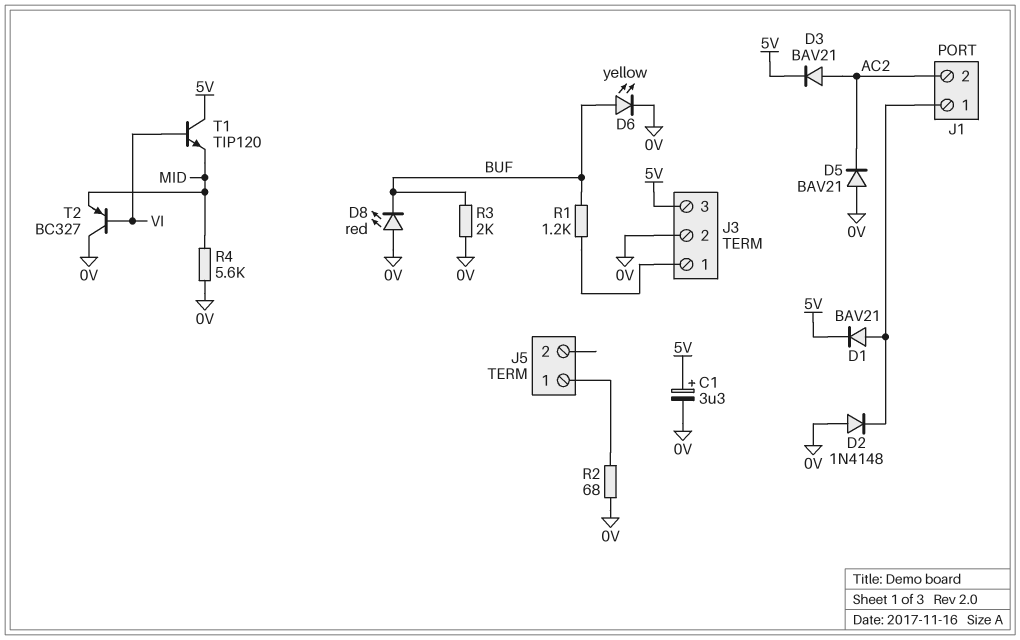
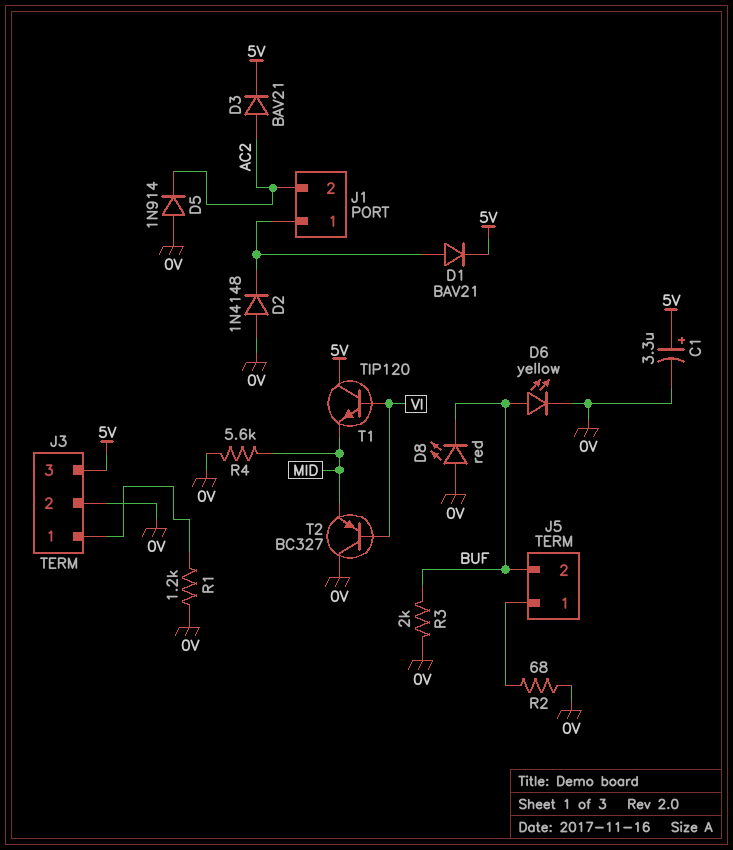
D5: diode BAV21 (A 0V, K AC2) -> diode 1N914 (A 0V, K AC2)
J5 pin 2: none -> BUF
R1: 1.2k (BUF, J3/1) -> 1.2k (0V, J3/1)

